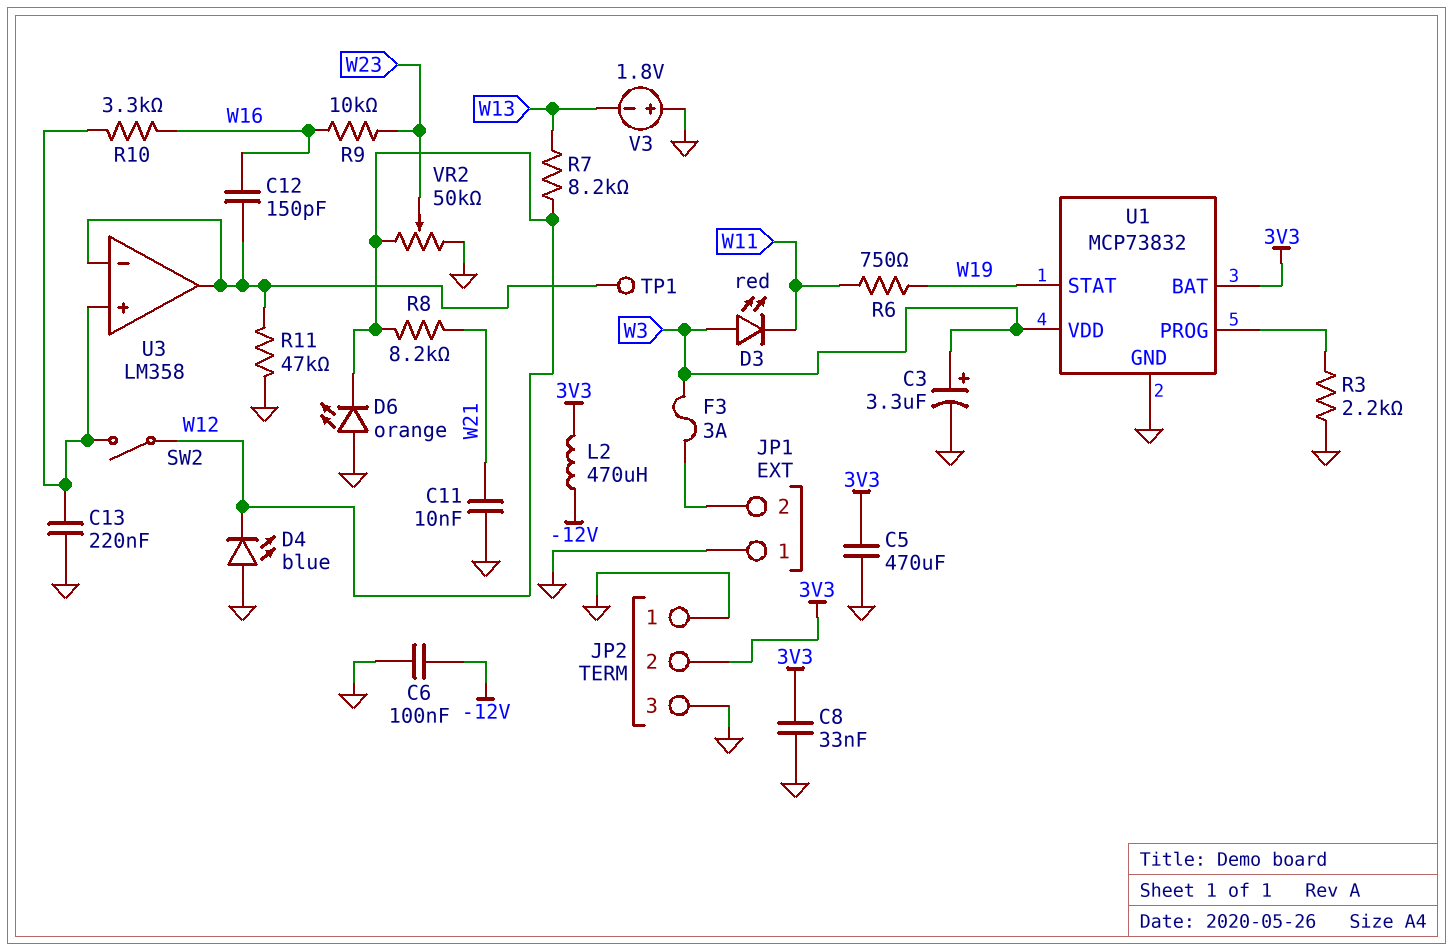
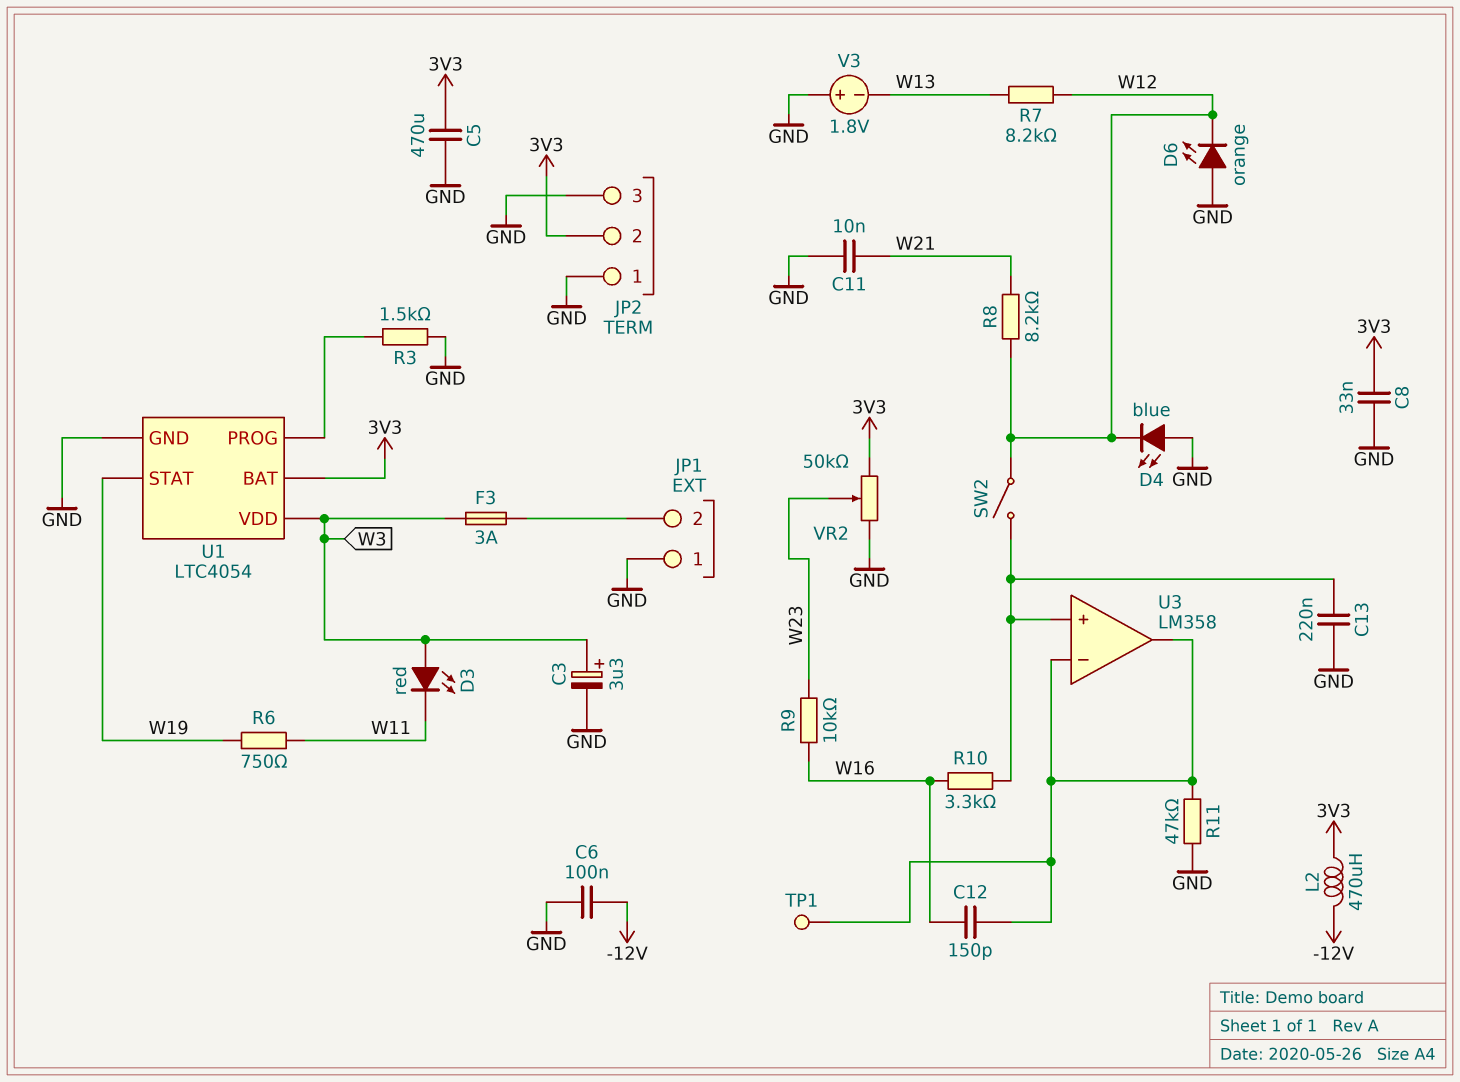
R3: 2.2k (GND, U1/PROG) -> 1.5k (GND, U1/PROG)
U1: MCP73832 -> LTC4054
VR2: 50k (GND, W12, wiper W23) -> 50k (3V3, GND, wiper W23)

